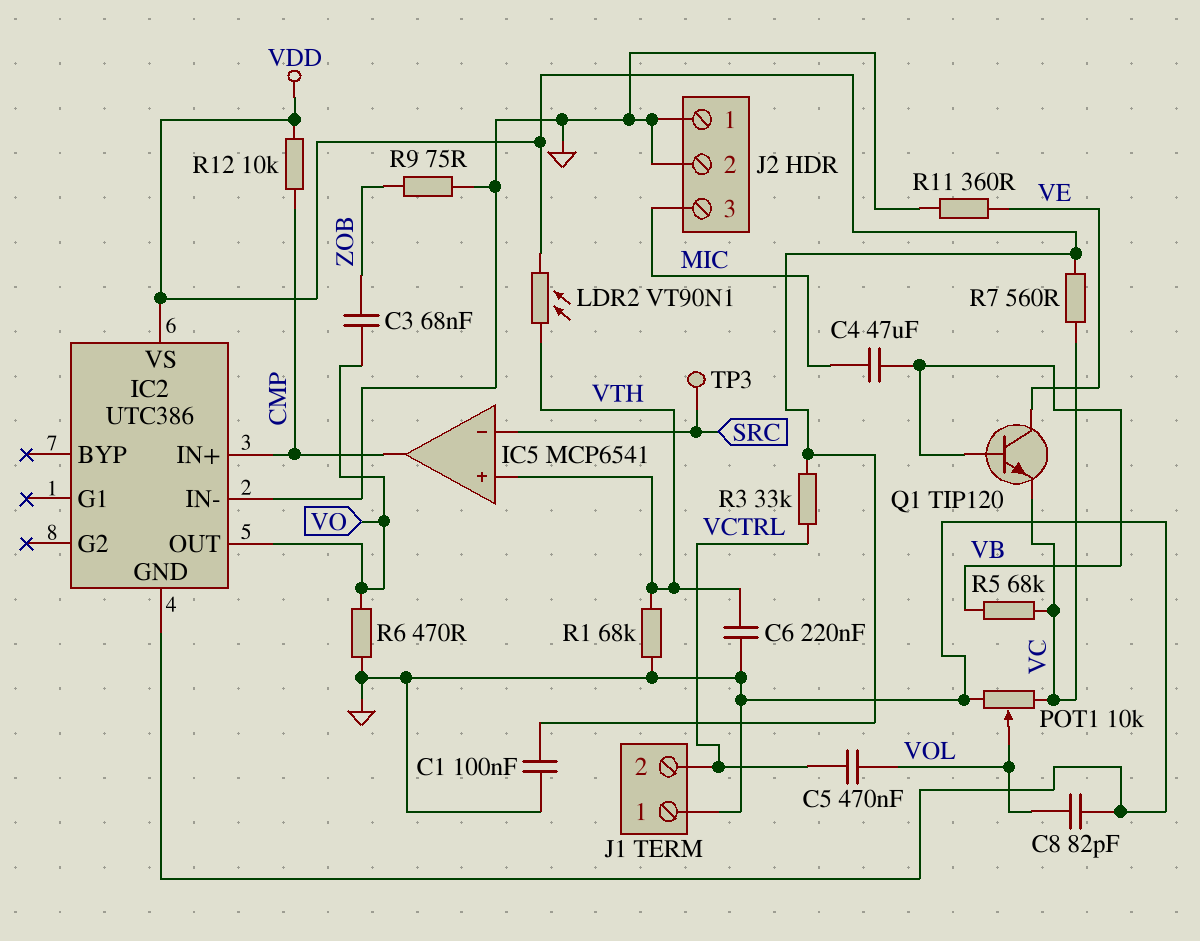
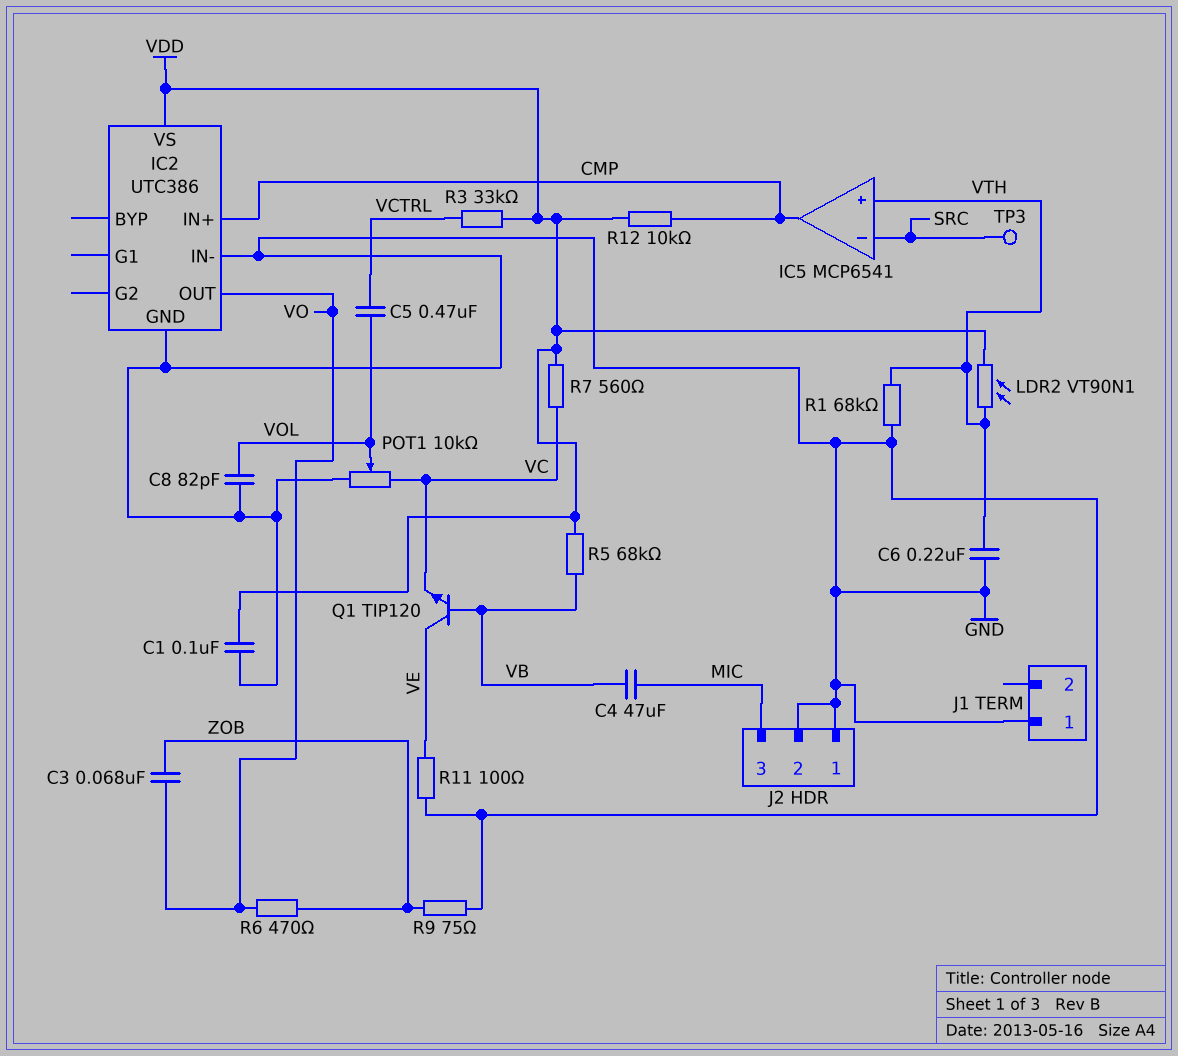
J1 pin 2: VCTRL -> none
R5: 68k (VB, VC) -> 68k (VB, VDD)
R6: 470 (GND, VO) -> 470 (VO, ZOB)
R11: 360 (GND, VE) -> 100 (GND, VE)

